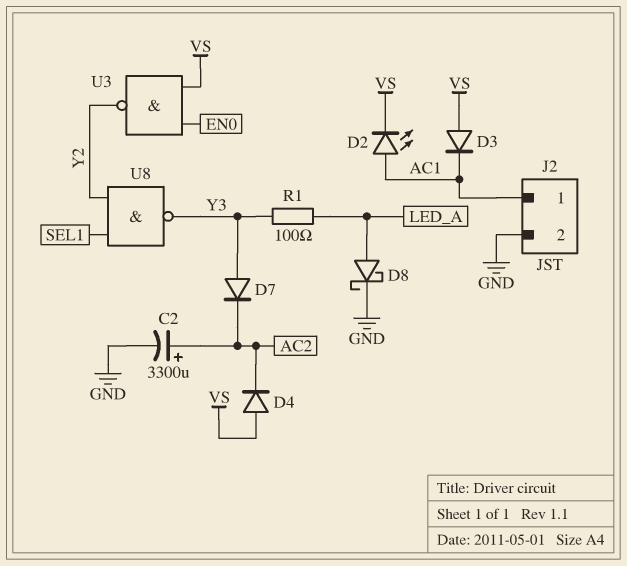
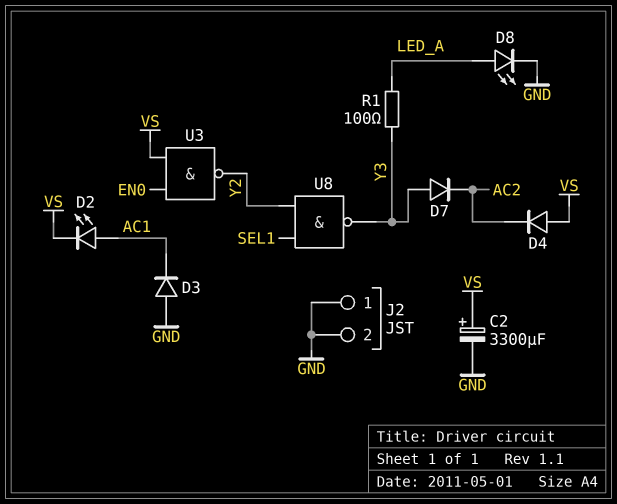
C2: 3300uF (plus AC2, minus GND) -> 3300uF (plus VS, minus GND)
D3: diode (A VS, K AC1) -> diode (A GND, K AC1)
D8: schottky (A LED_A, K GND) -> LED (A LED_A, K GND)
J2 pin 1: AC1 -> GND

